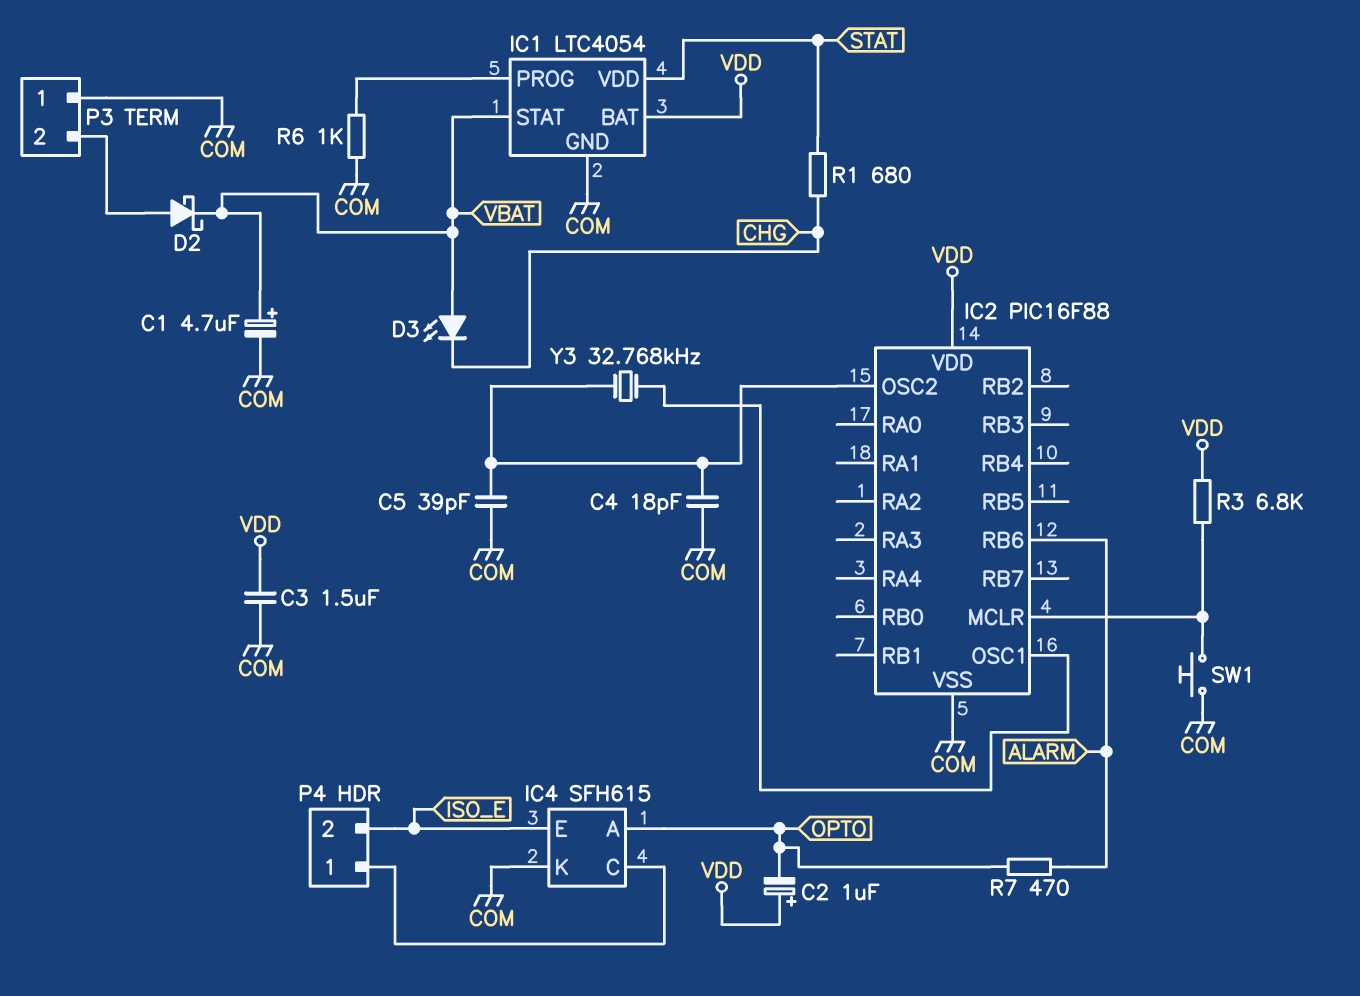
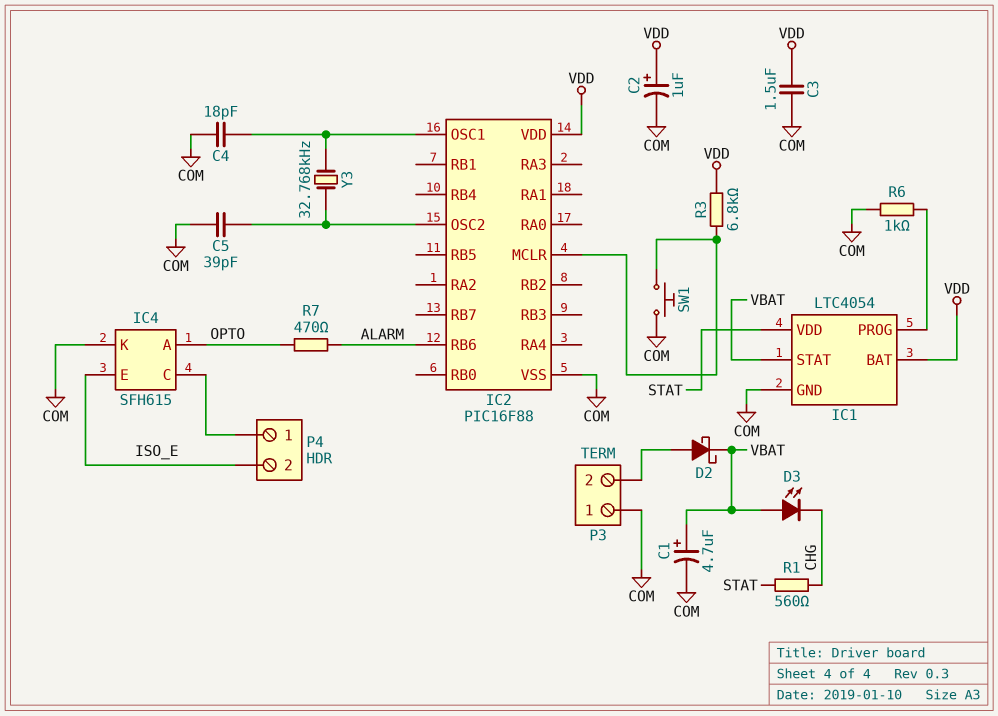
C2: 1uF (plus VDD, minus OPTO) -> 1uF (plus VDD, minus COM)
C4: 18pF (COM, IC2/OSC2) -> 18pF (COM, IC2/OSC1)
R1: 680 (CHG, STAT) -> 560 (CHG, STAT)

